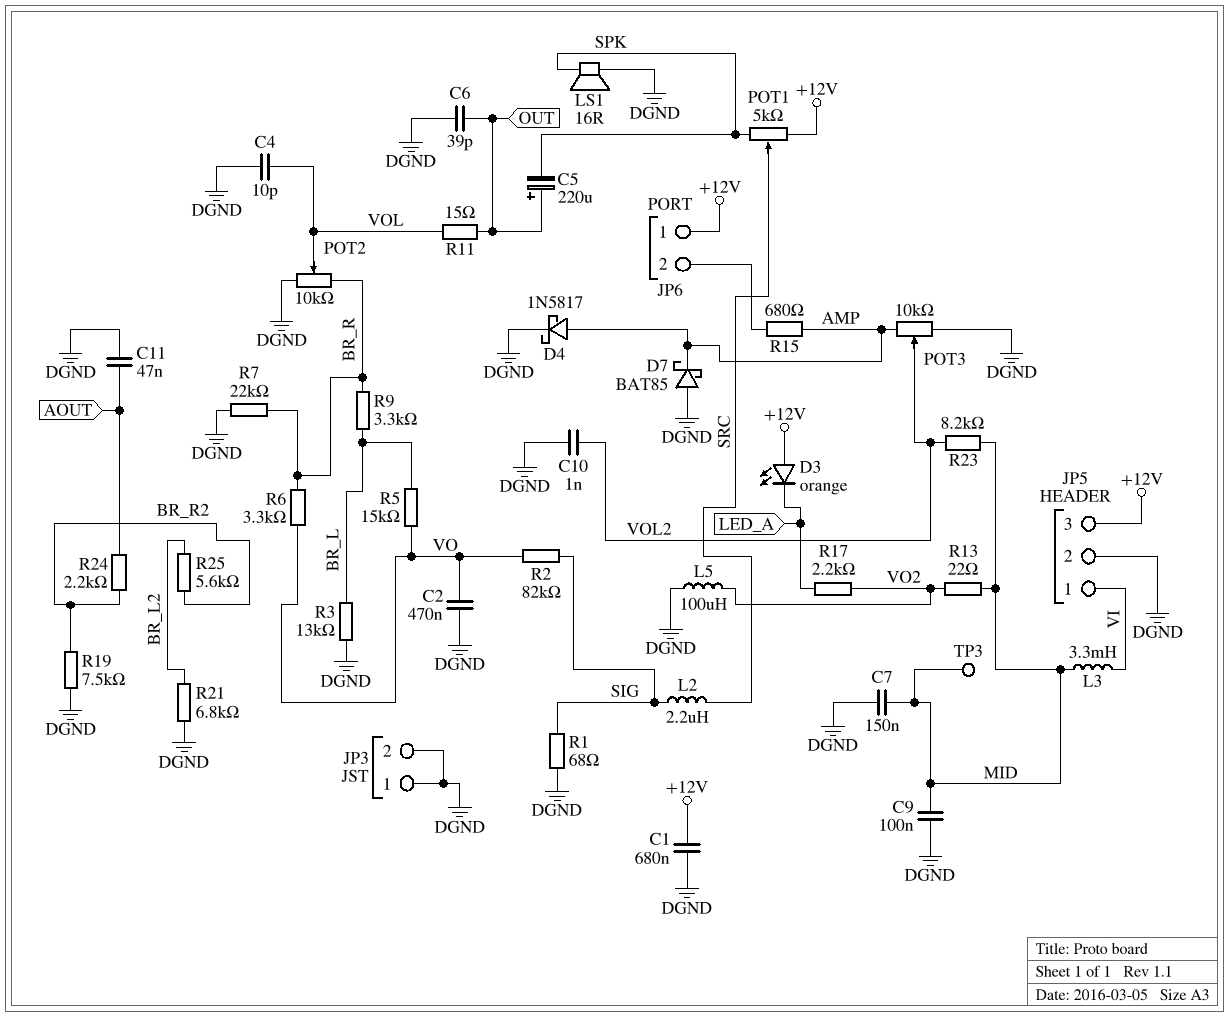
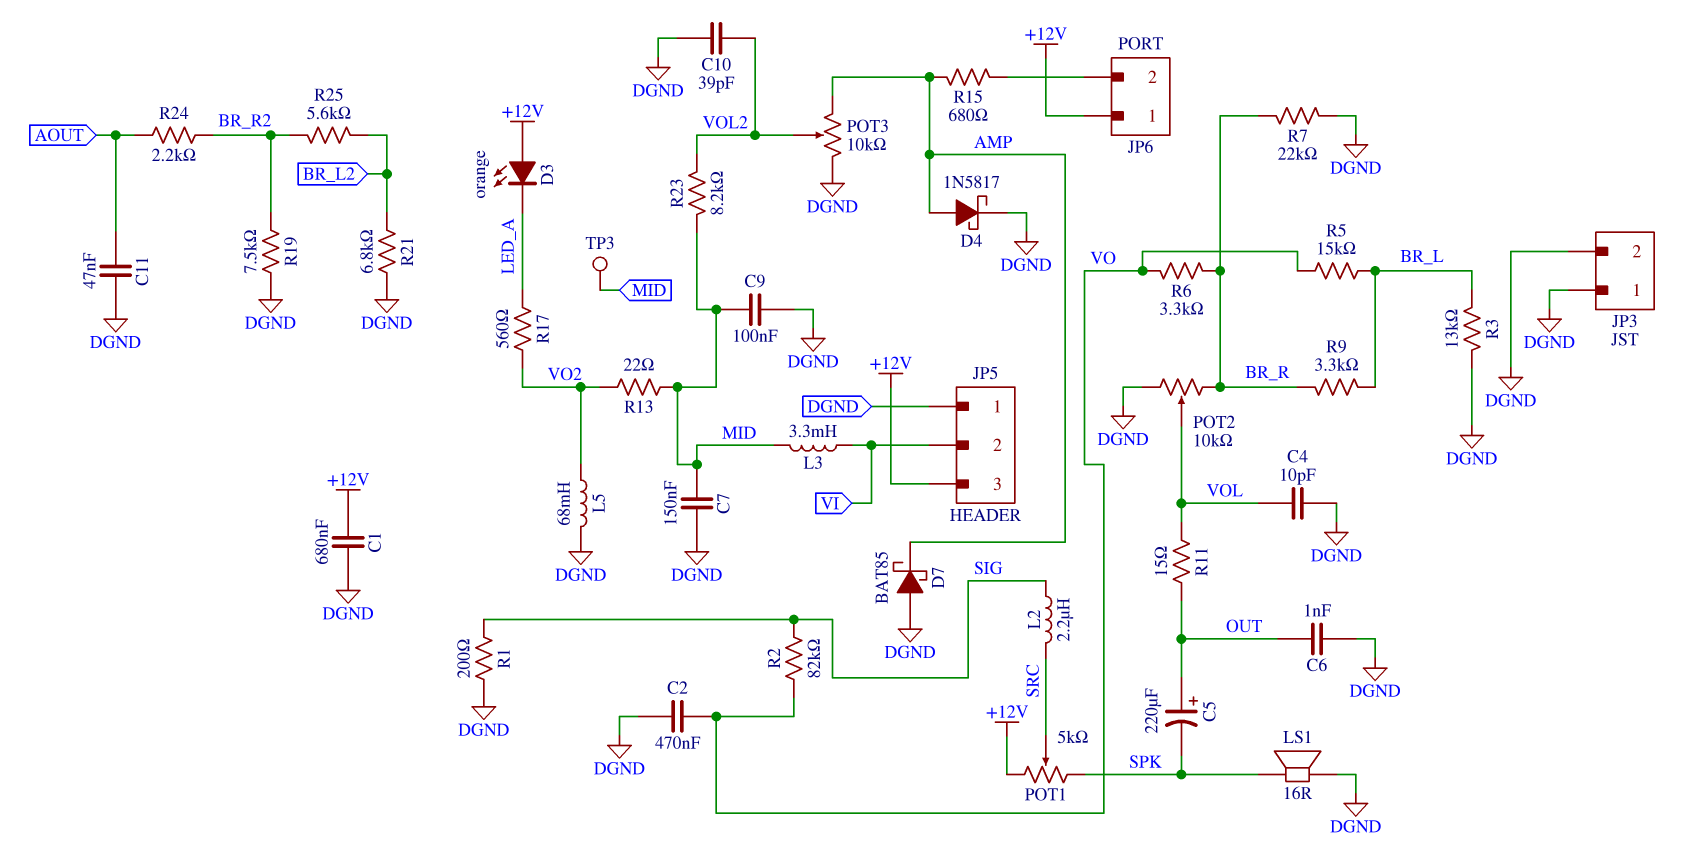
C6: 39pF (DGND, OUT) -> 1nF (DGND, OUT)
C10: 1nF (DGND, VOL2) -> 39pF (DGND, VOL2)
JP5 pin 1: VI -> DGND
JP5 pin 2: DGND -> VI
L5: 100uH (DGND, VO2) -> 68mH (DGND, VO2)
R1: 68 (DGND, SIG) -> 200 (DGND, SIG)
R17: 2.2k (LED_A, VO2) -> 560 (LED_A, VO2)

